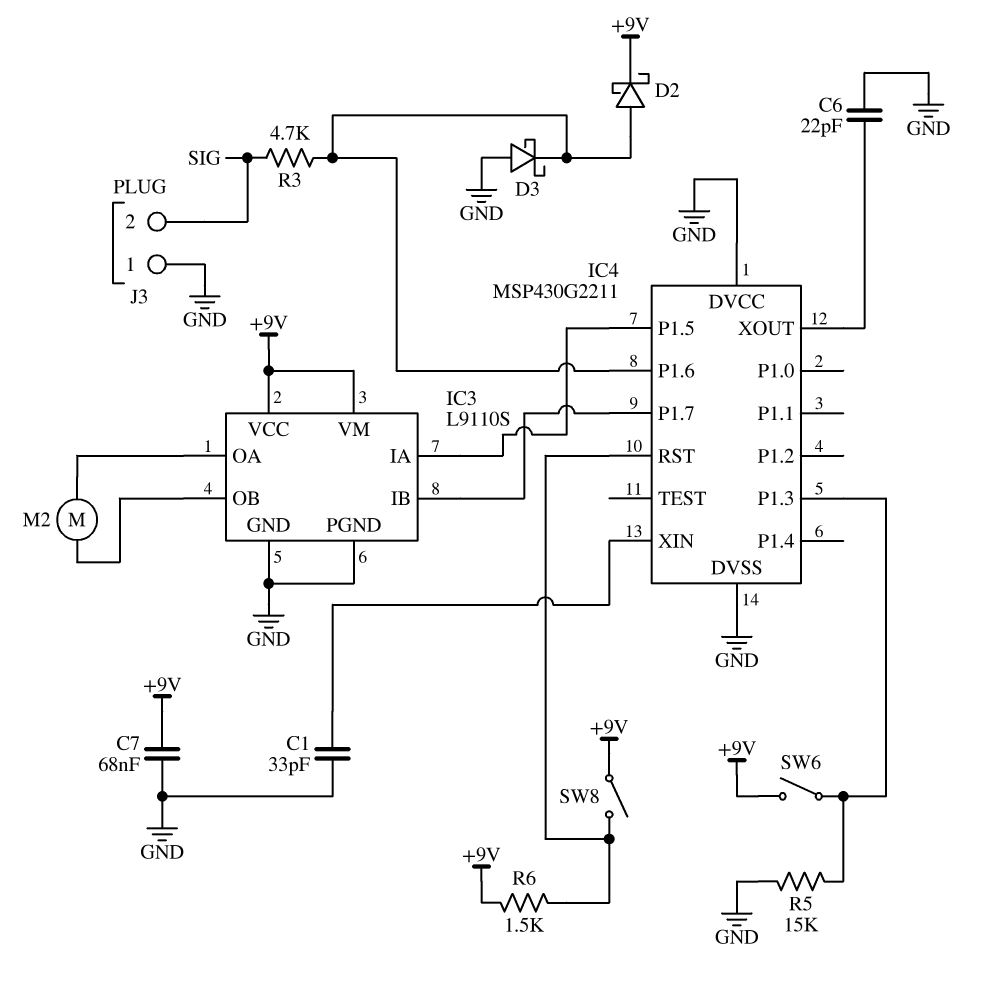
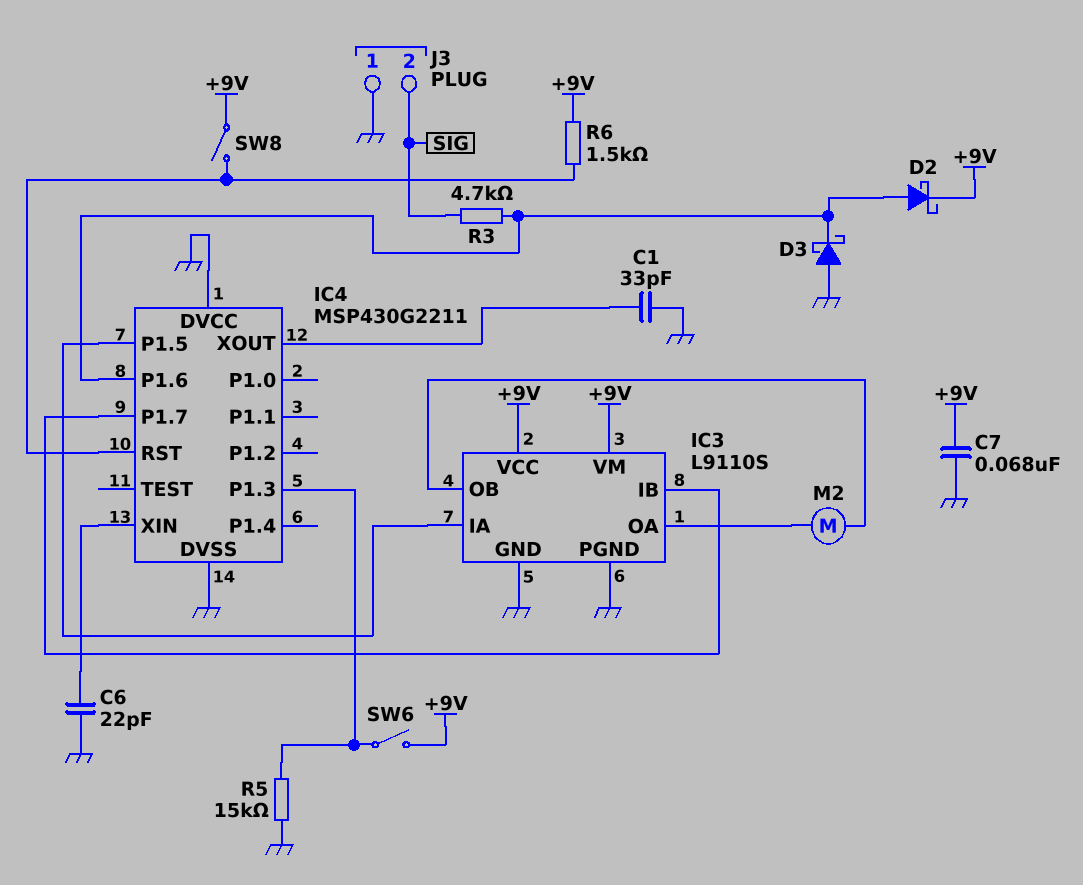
C1: 33pF (GND, IC4/XIN) -> 33pF (GND, IC4/XOUT)
C6: 22pF (GND, IC4/XOUT) -> 22pF (GND, IC4/XIN)

